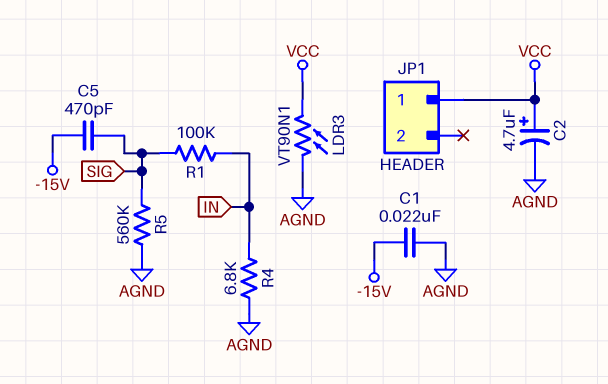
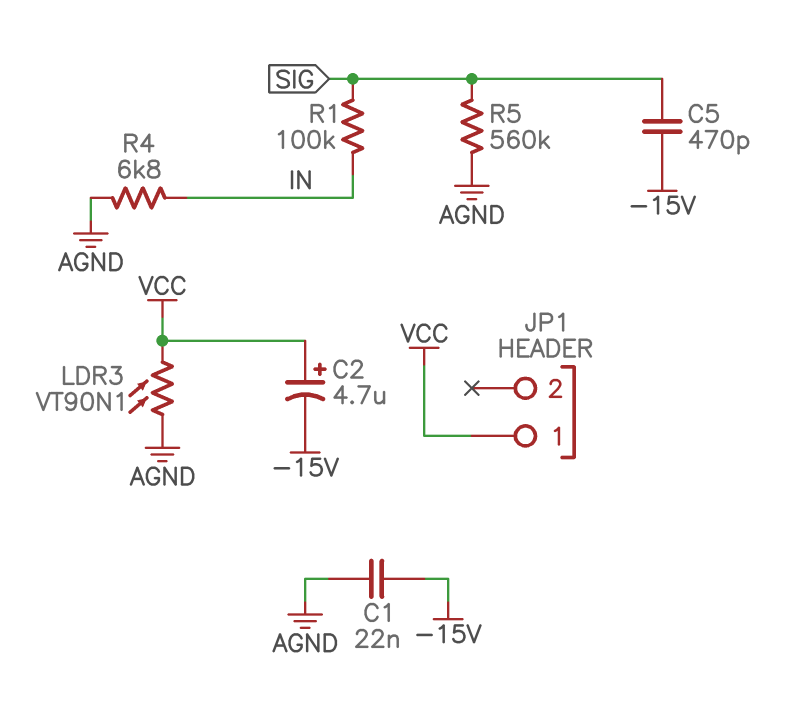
C2: 4.7uF (plus VCC, minus AGND) -> 4.7uF (plus VCC, minus -15V)

